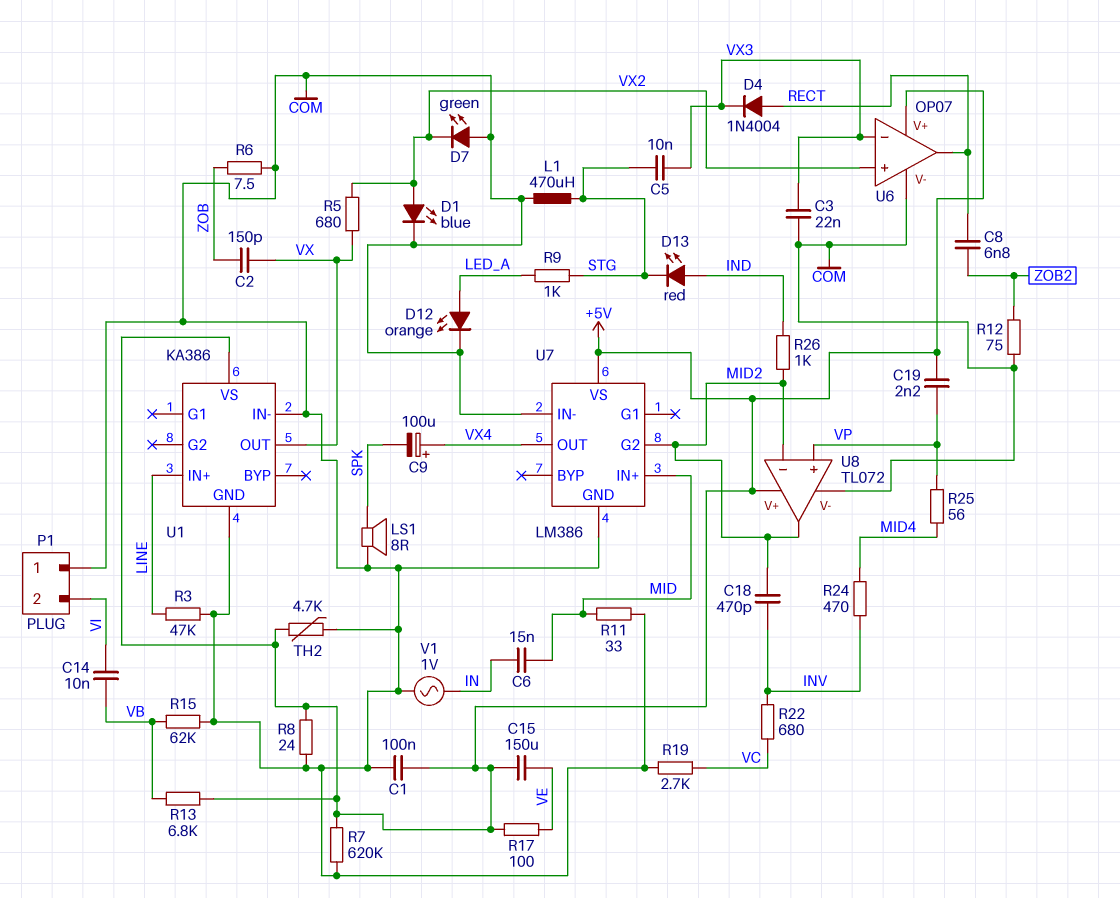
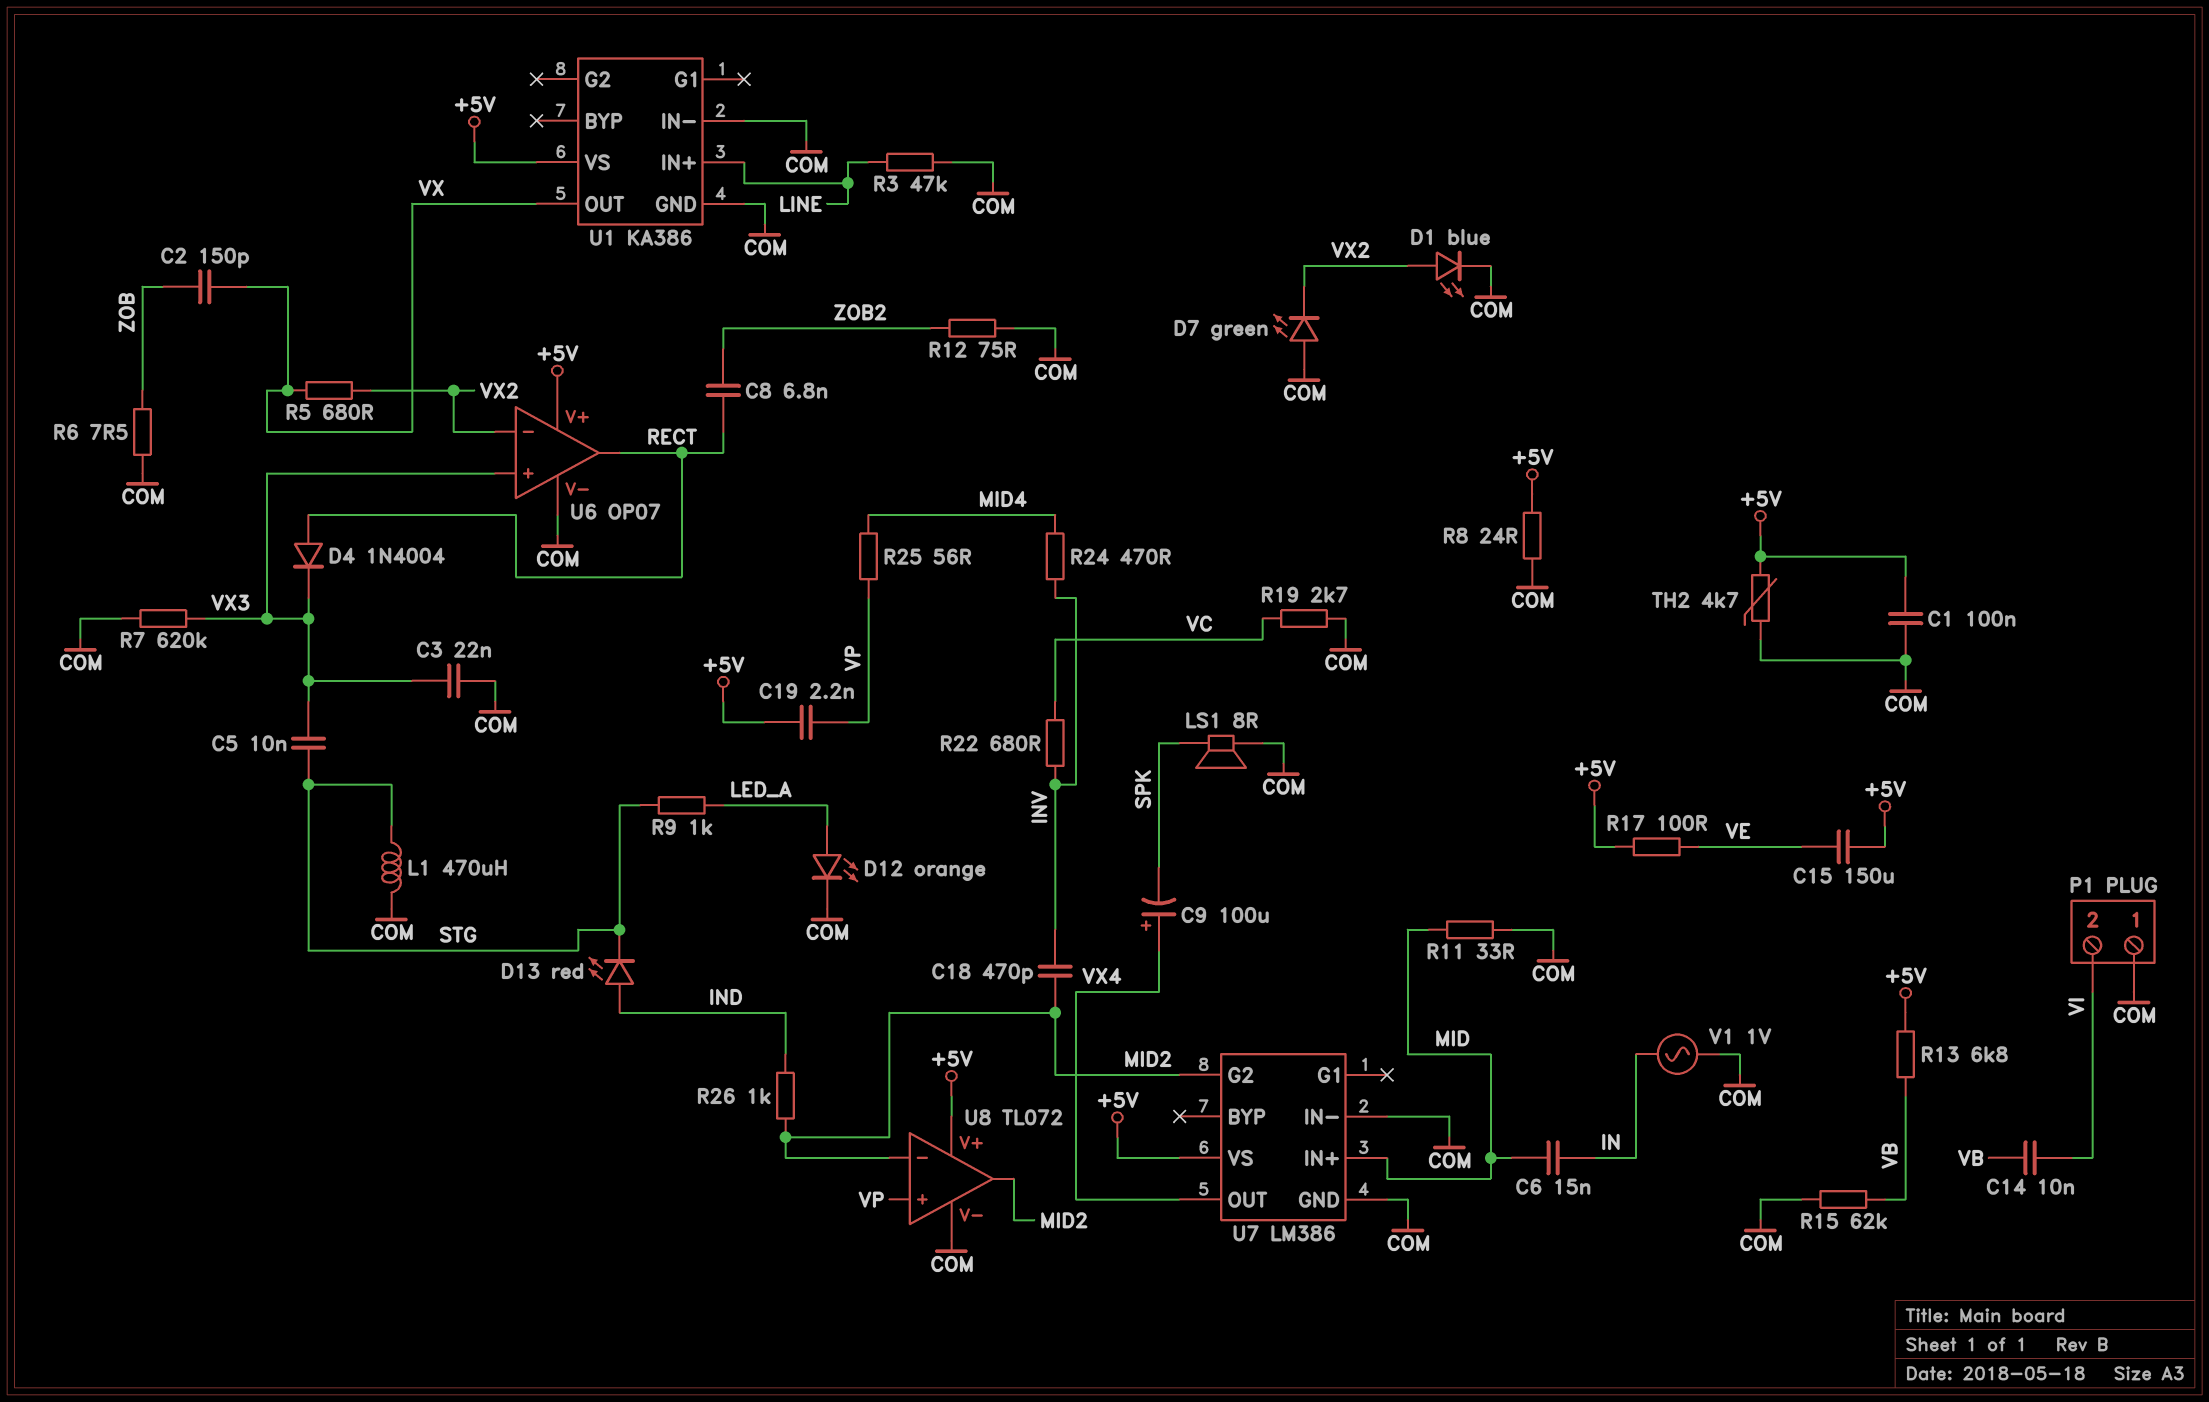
R7: 620k (+5V, COM) -> 620k (COM, VX3)
U6 pin in+: VX2 -> VX3
U6 pin in-: VX3 -> VX2

